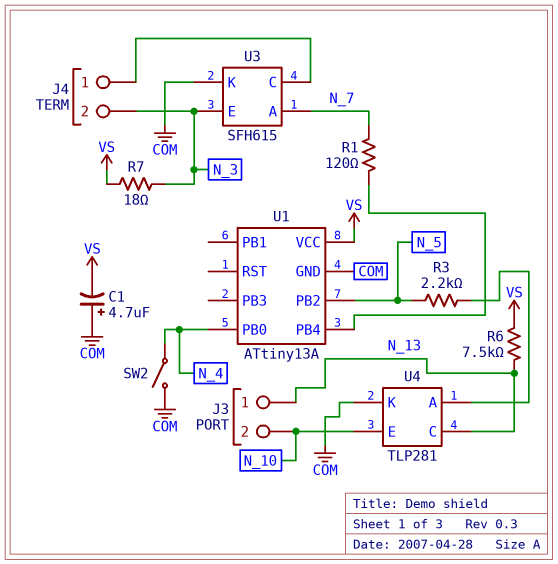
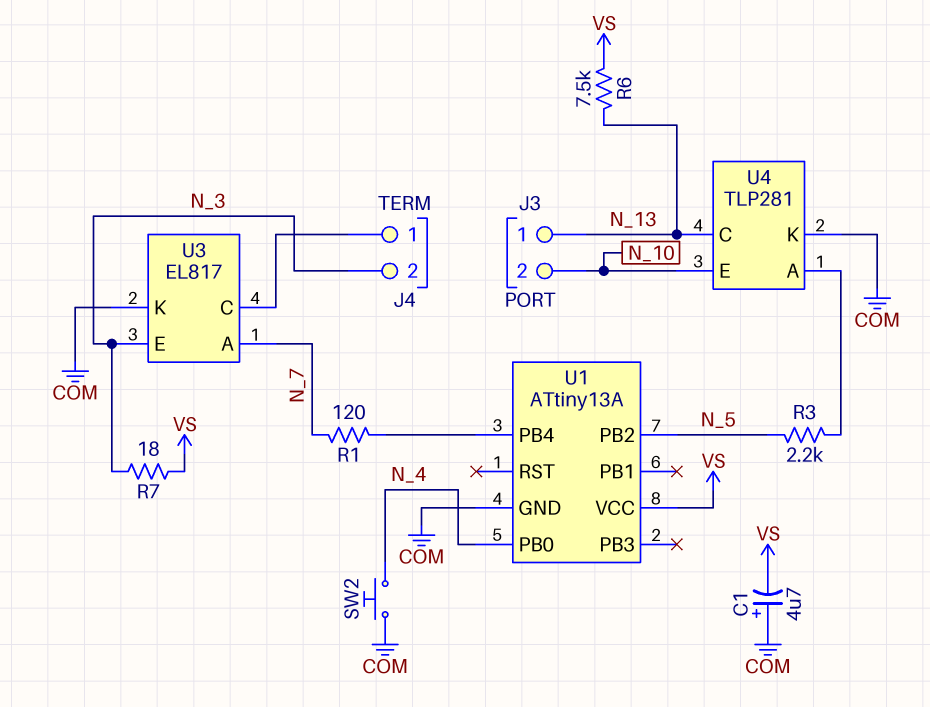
SW2: switch (COM, N_4) -> button (COM, N_4)
U3: SFH615 -> EL817

